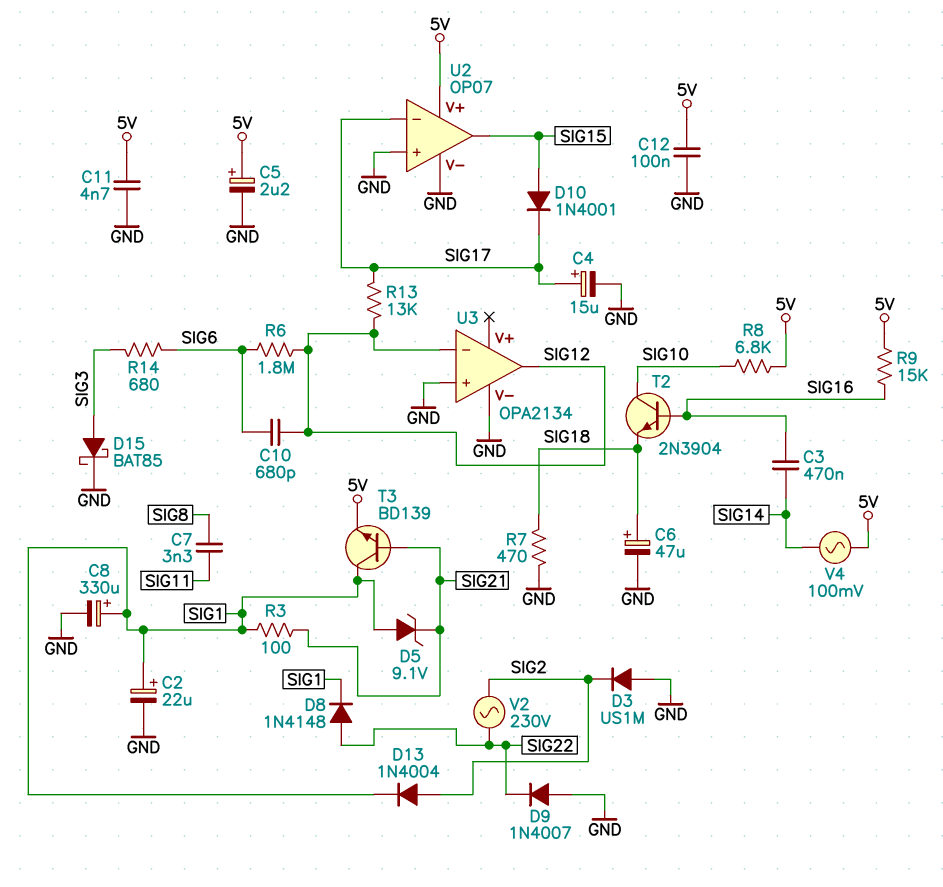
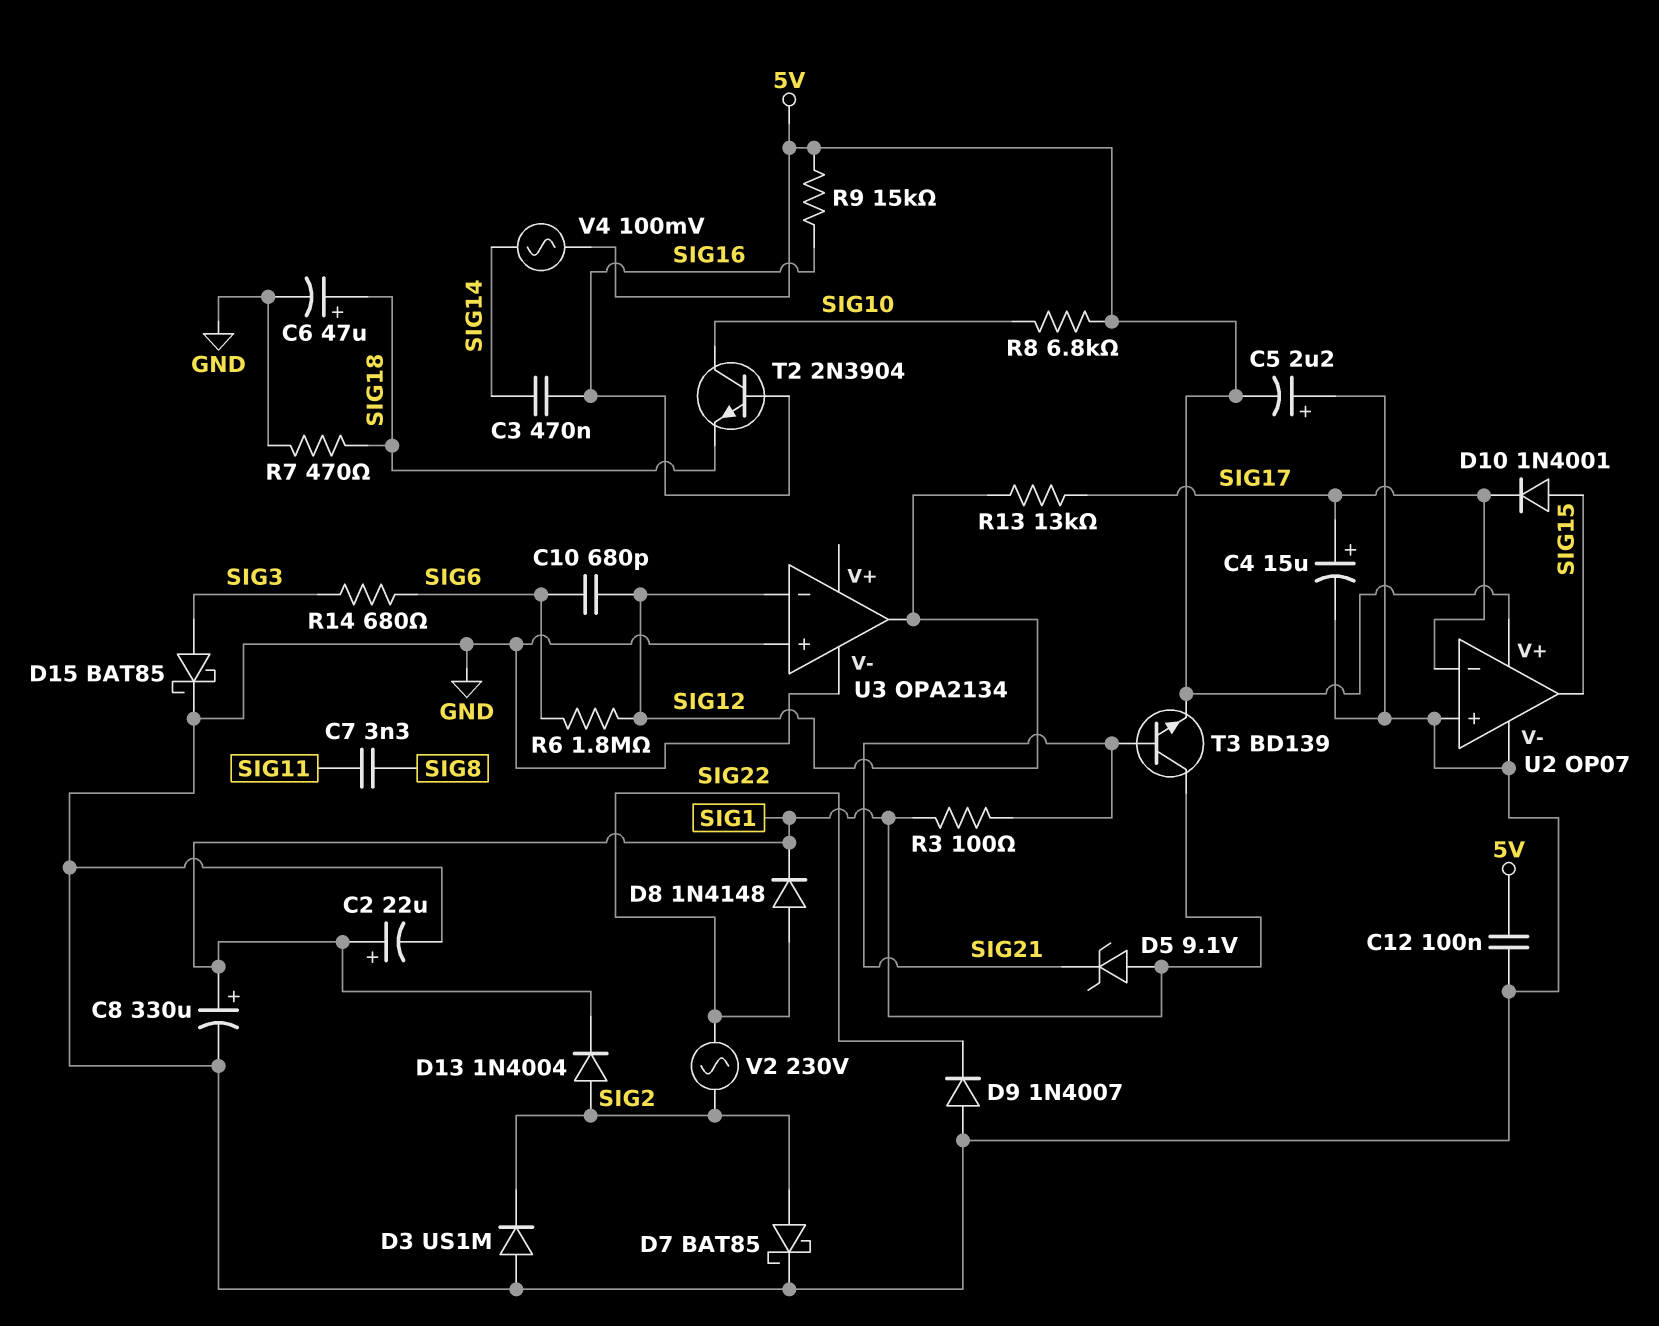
C5: 2.2uF (plus 5V, minus GND) -> 2.2uF (plus GND, minus 5V)
C11: 4.7nF (5V, GND) -> none
D7: none -> schottky BAT85 (A SIG2, K GND)

